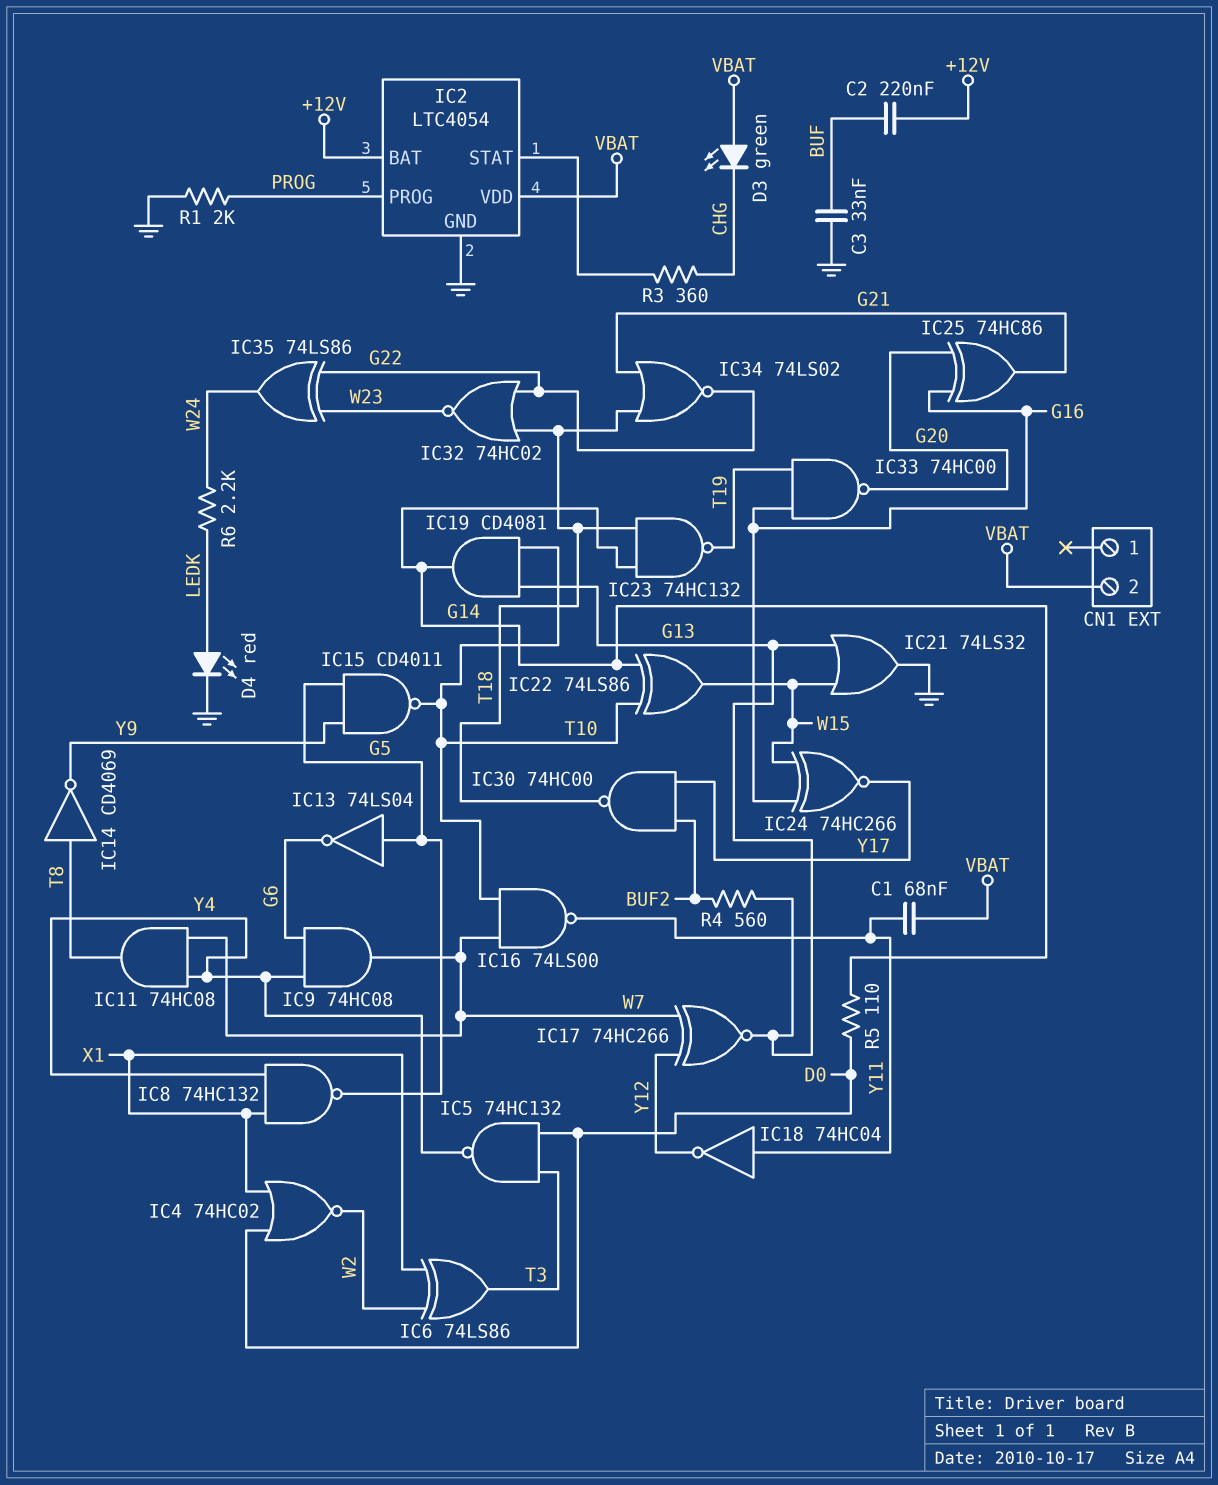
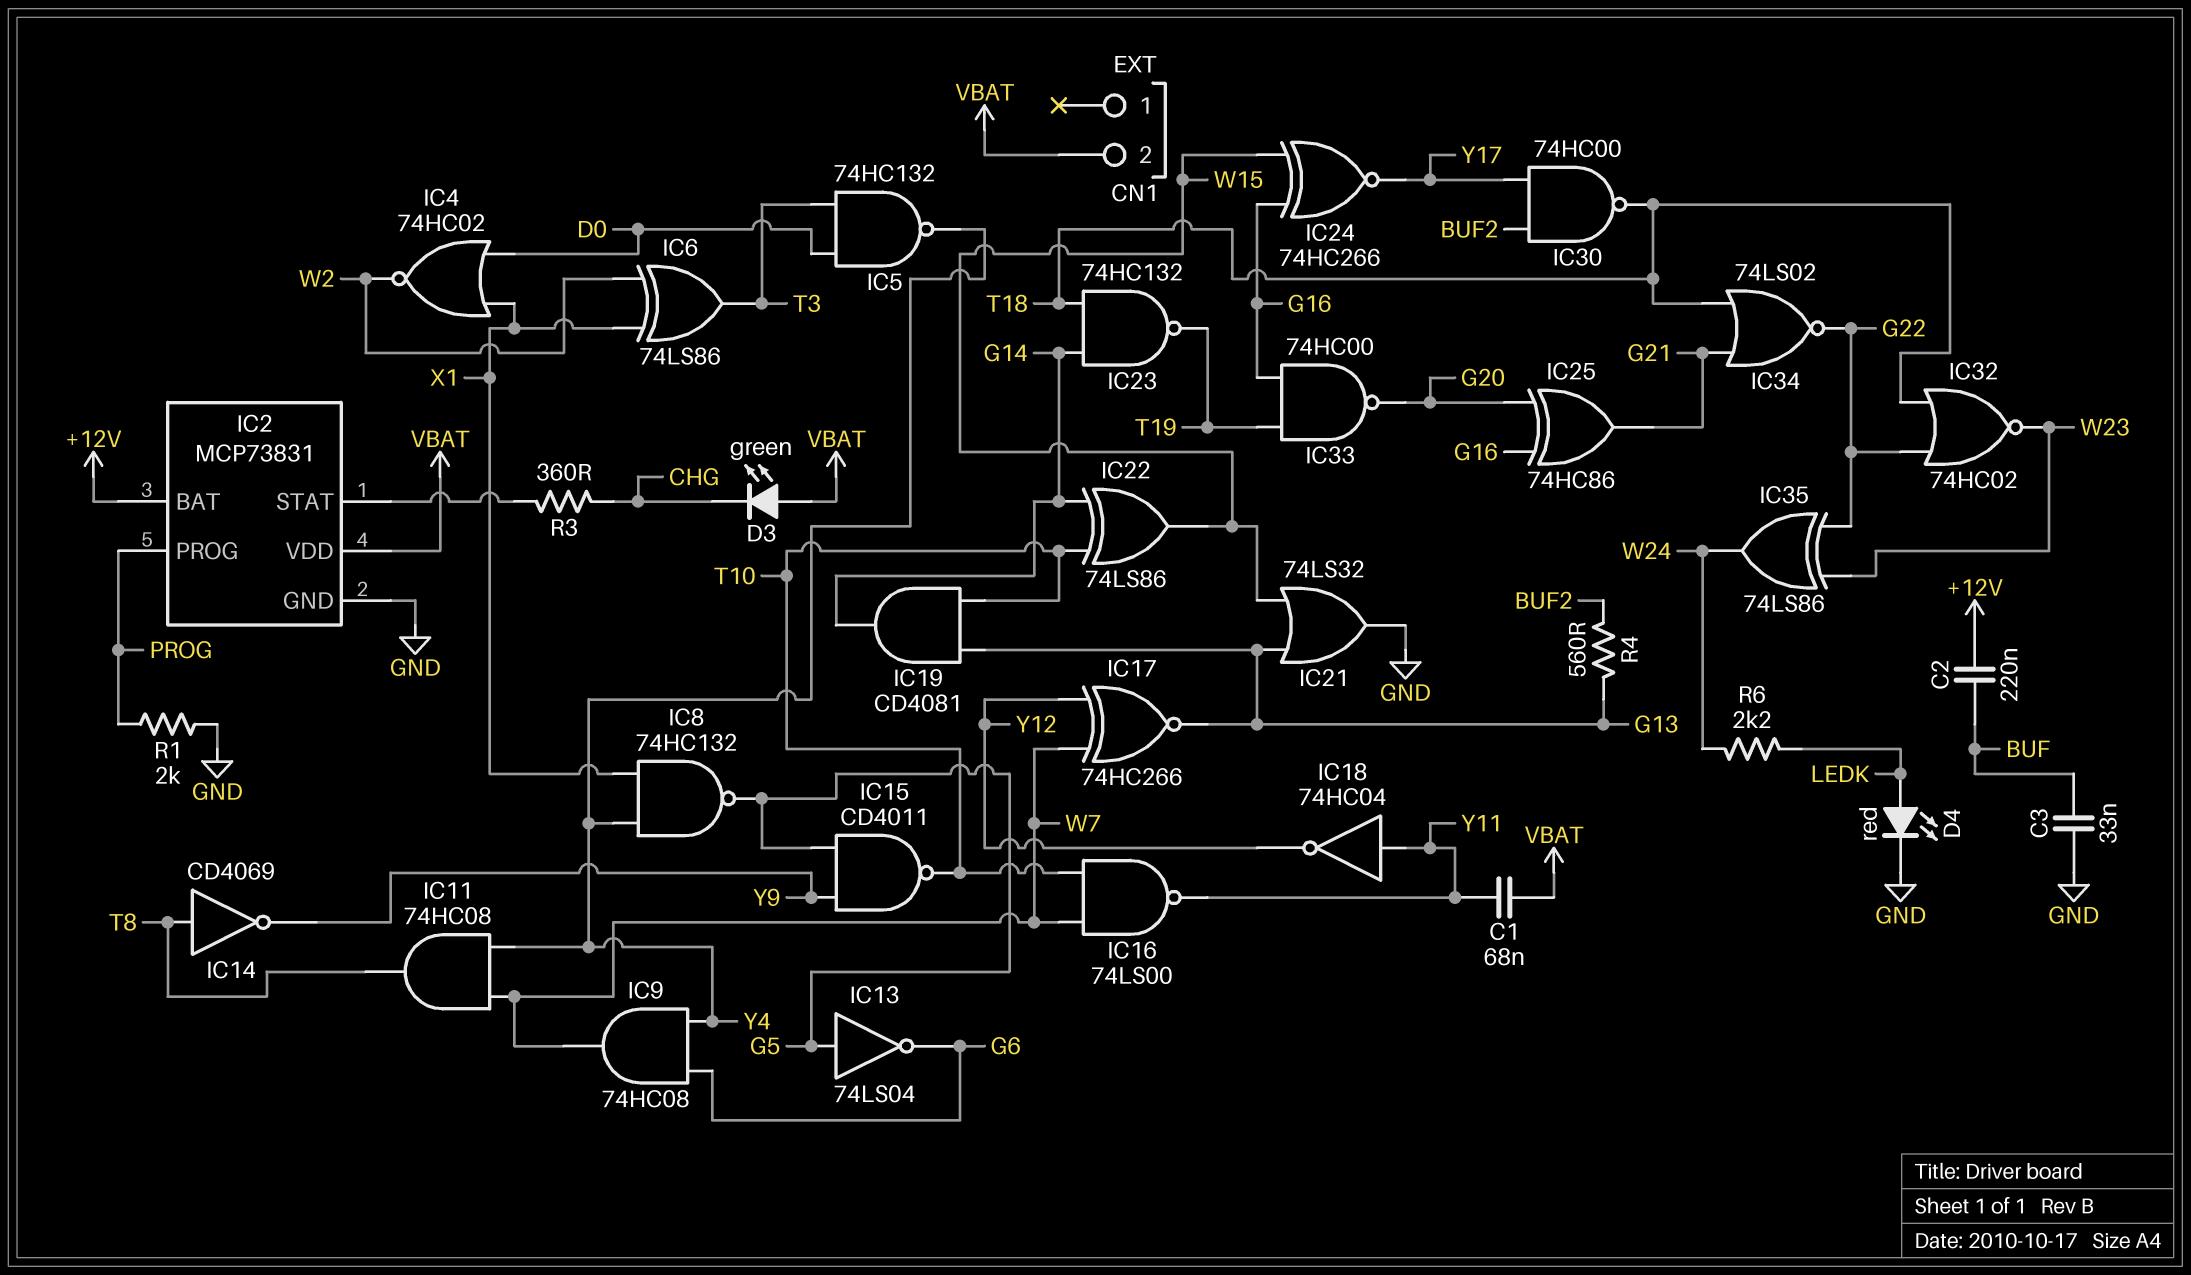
IC2: LTC4054 -> MCP73831
R5: 110 (D0, G14) -> none

